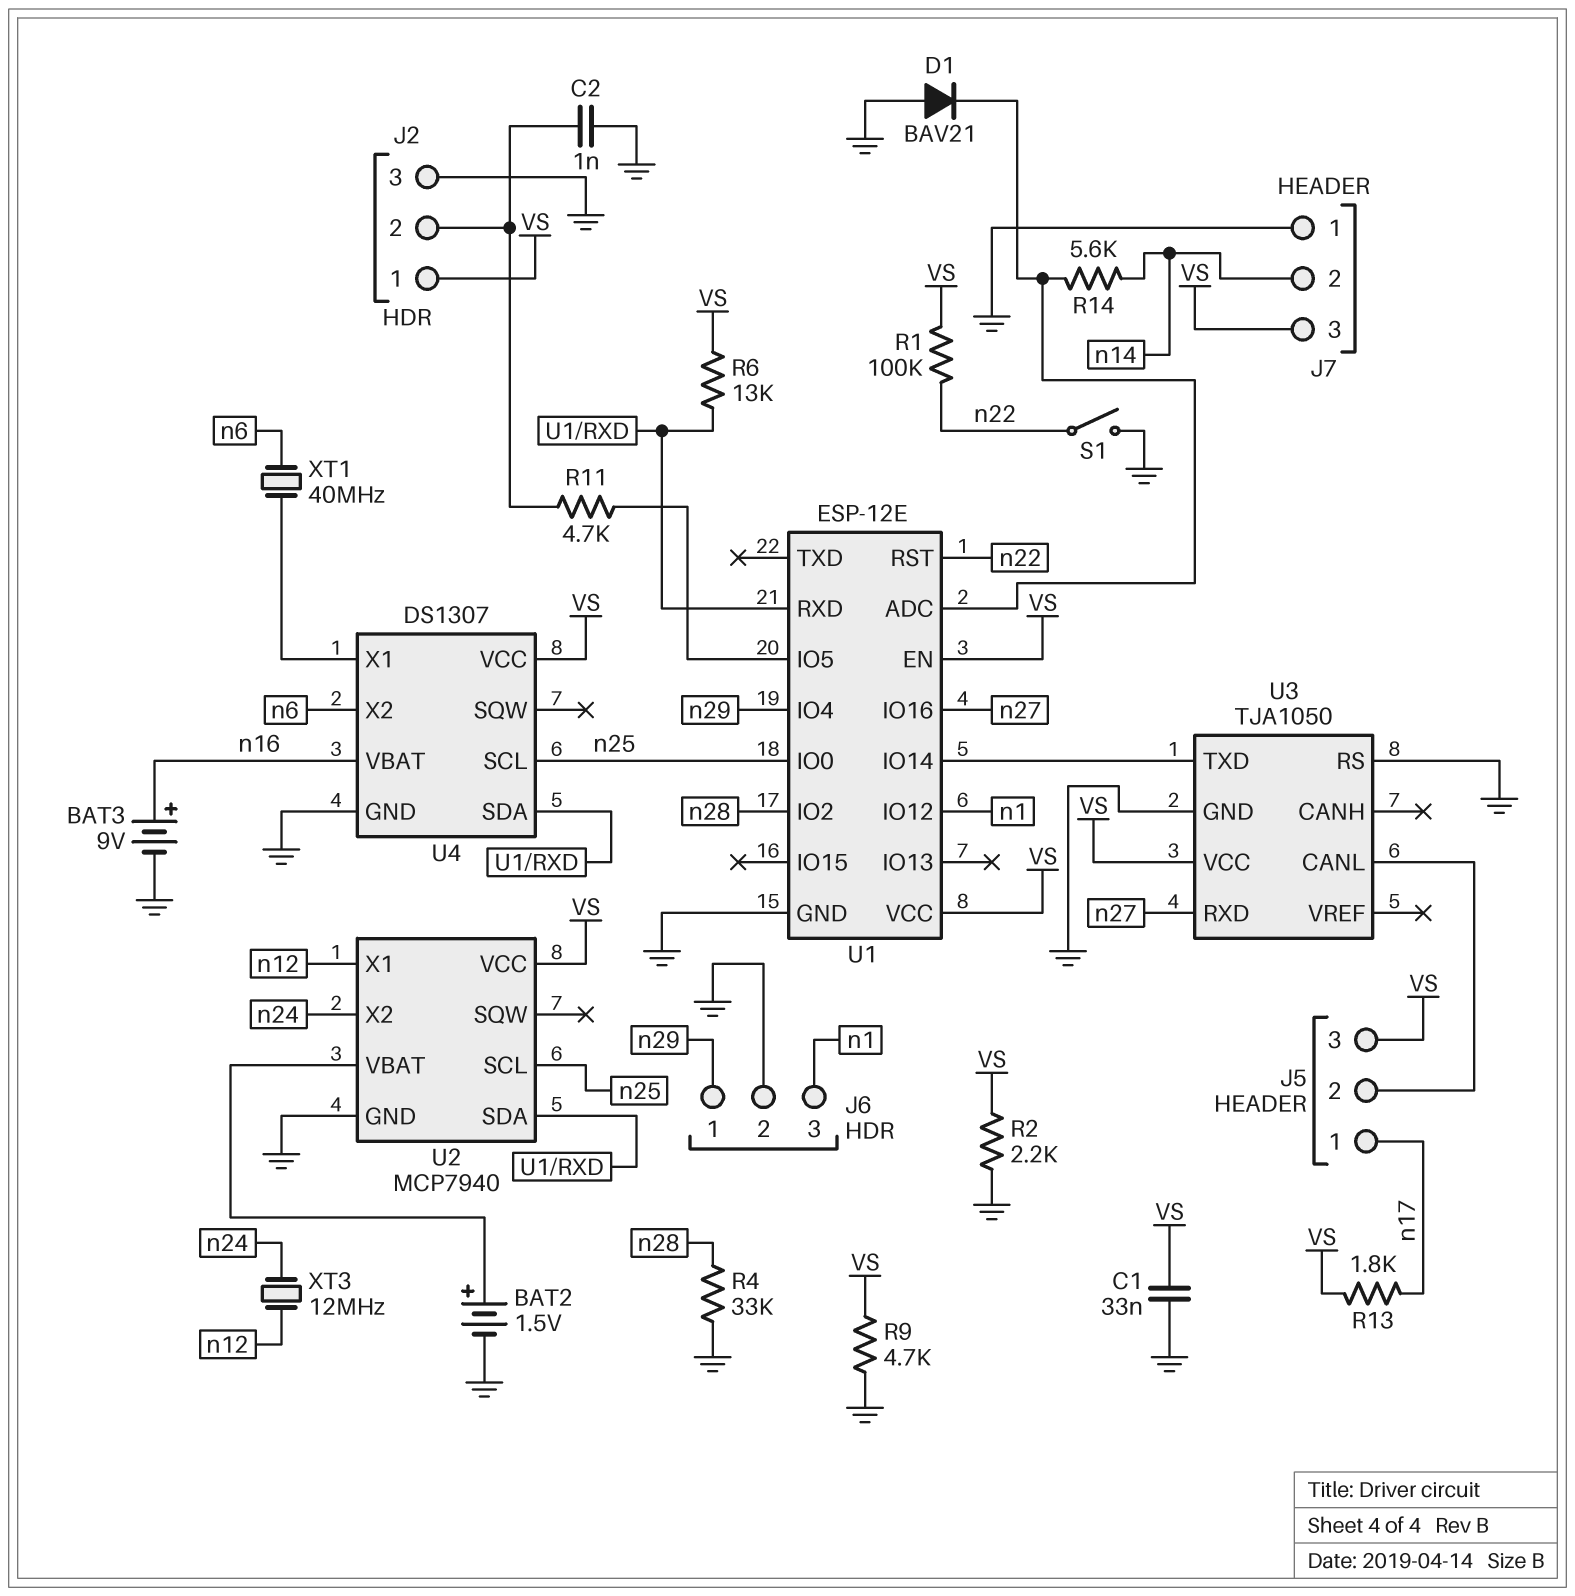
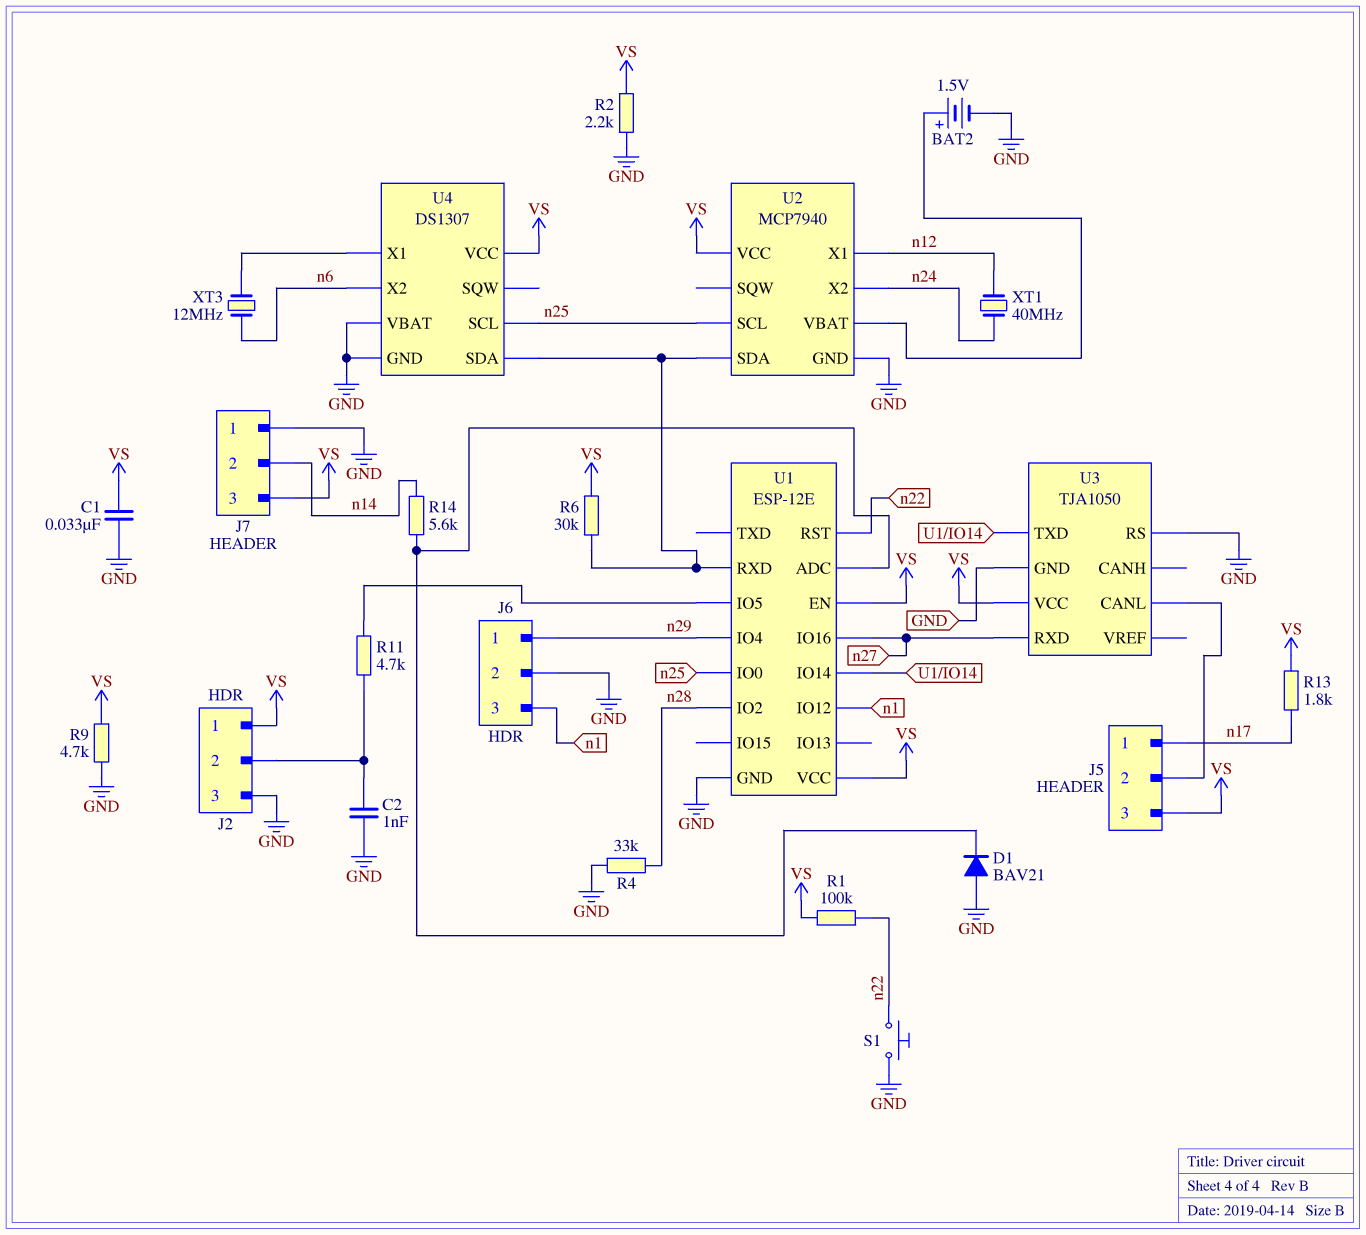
BAT3: 9V (plus n16, minus GND) -> none
R6: 13k (U1/RXD, VS) -> 30k (U1/RXD, VS)
S1: switch (GND, n22) -> button (GND, n22)
U4 pin VBAT: n16 -> GND
XT1: 40MHz (U4/X1, n6) -> 40MHz (n12, n24)
XT3: 12MHz (n12, n24) -> 12MHz (U4/X1, n6)

